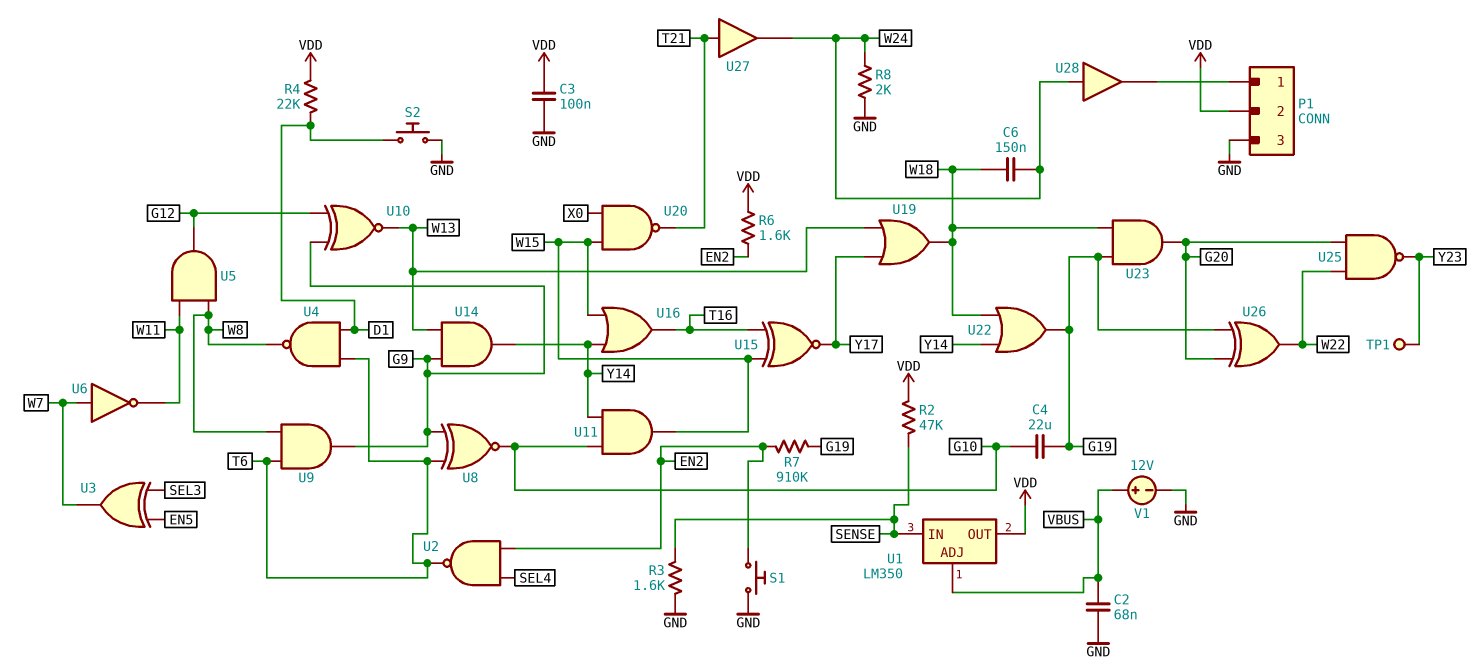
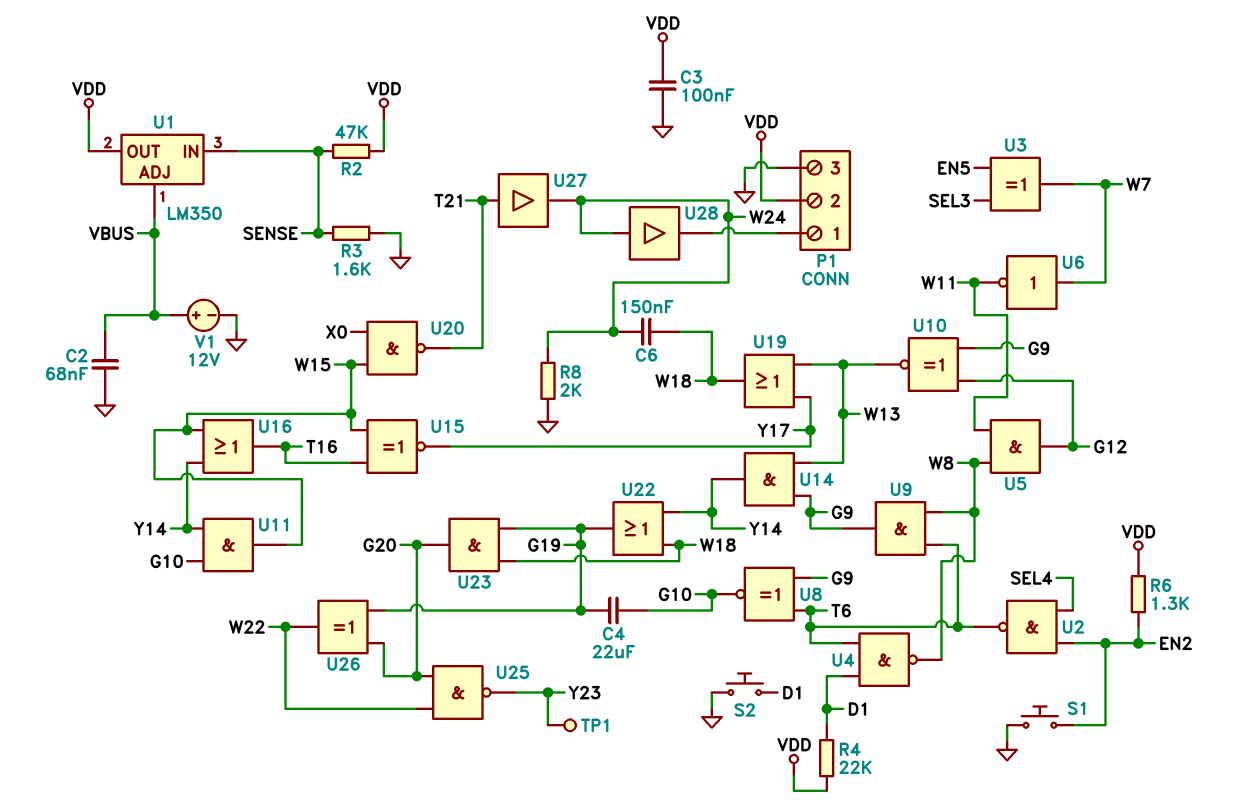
R6: 1.6k (EN2, VDD) -> 1.3k (EN2, VDD)
R7: 910k (EN2, G19) -> none

